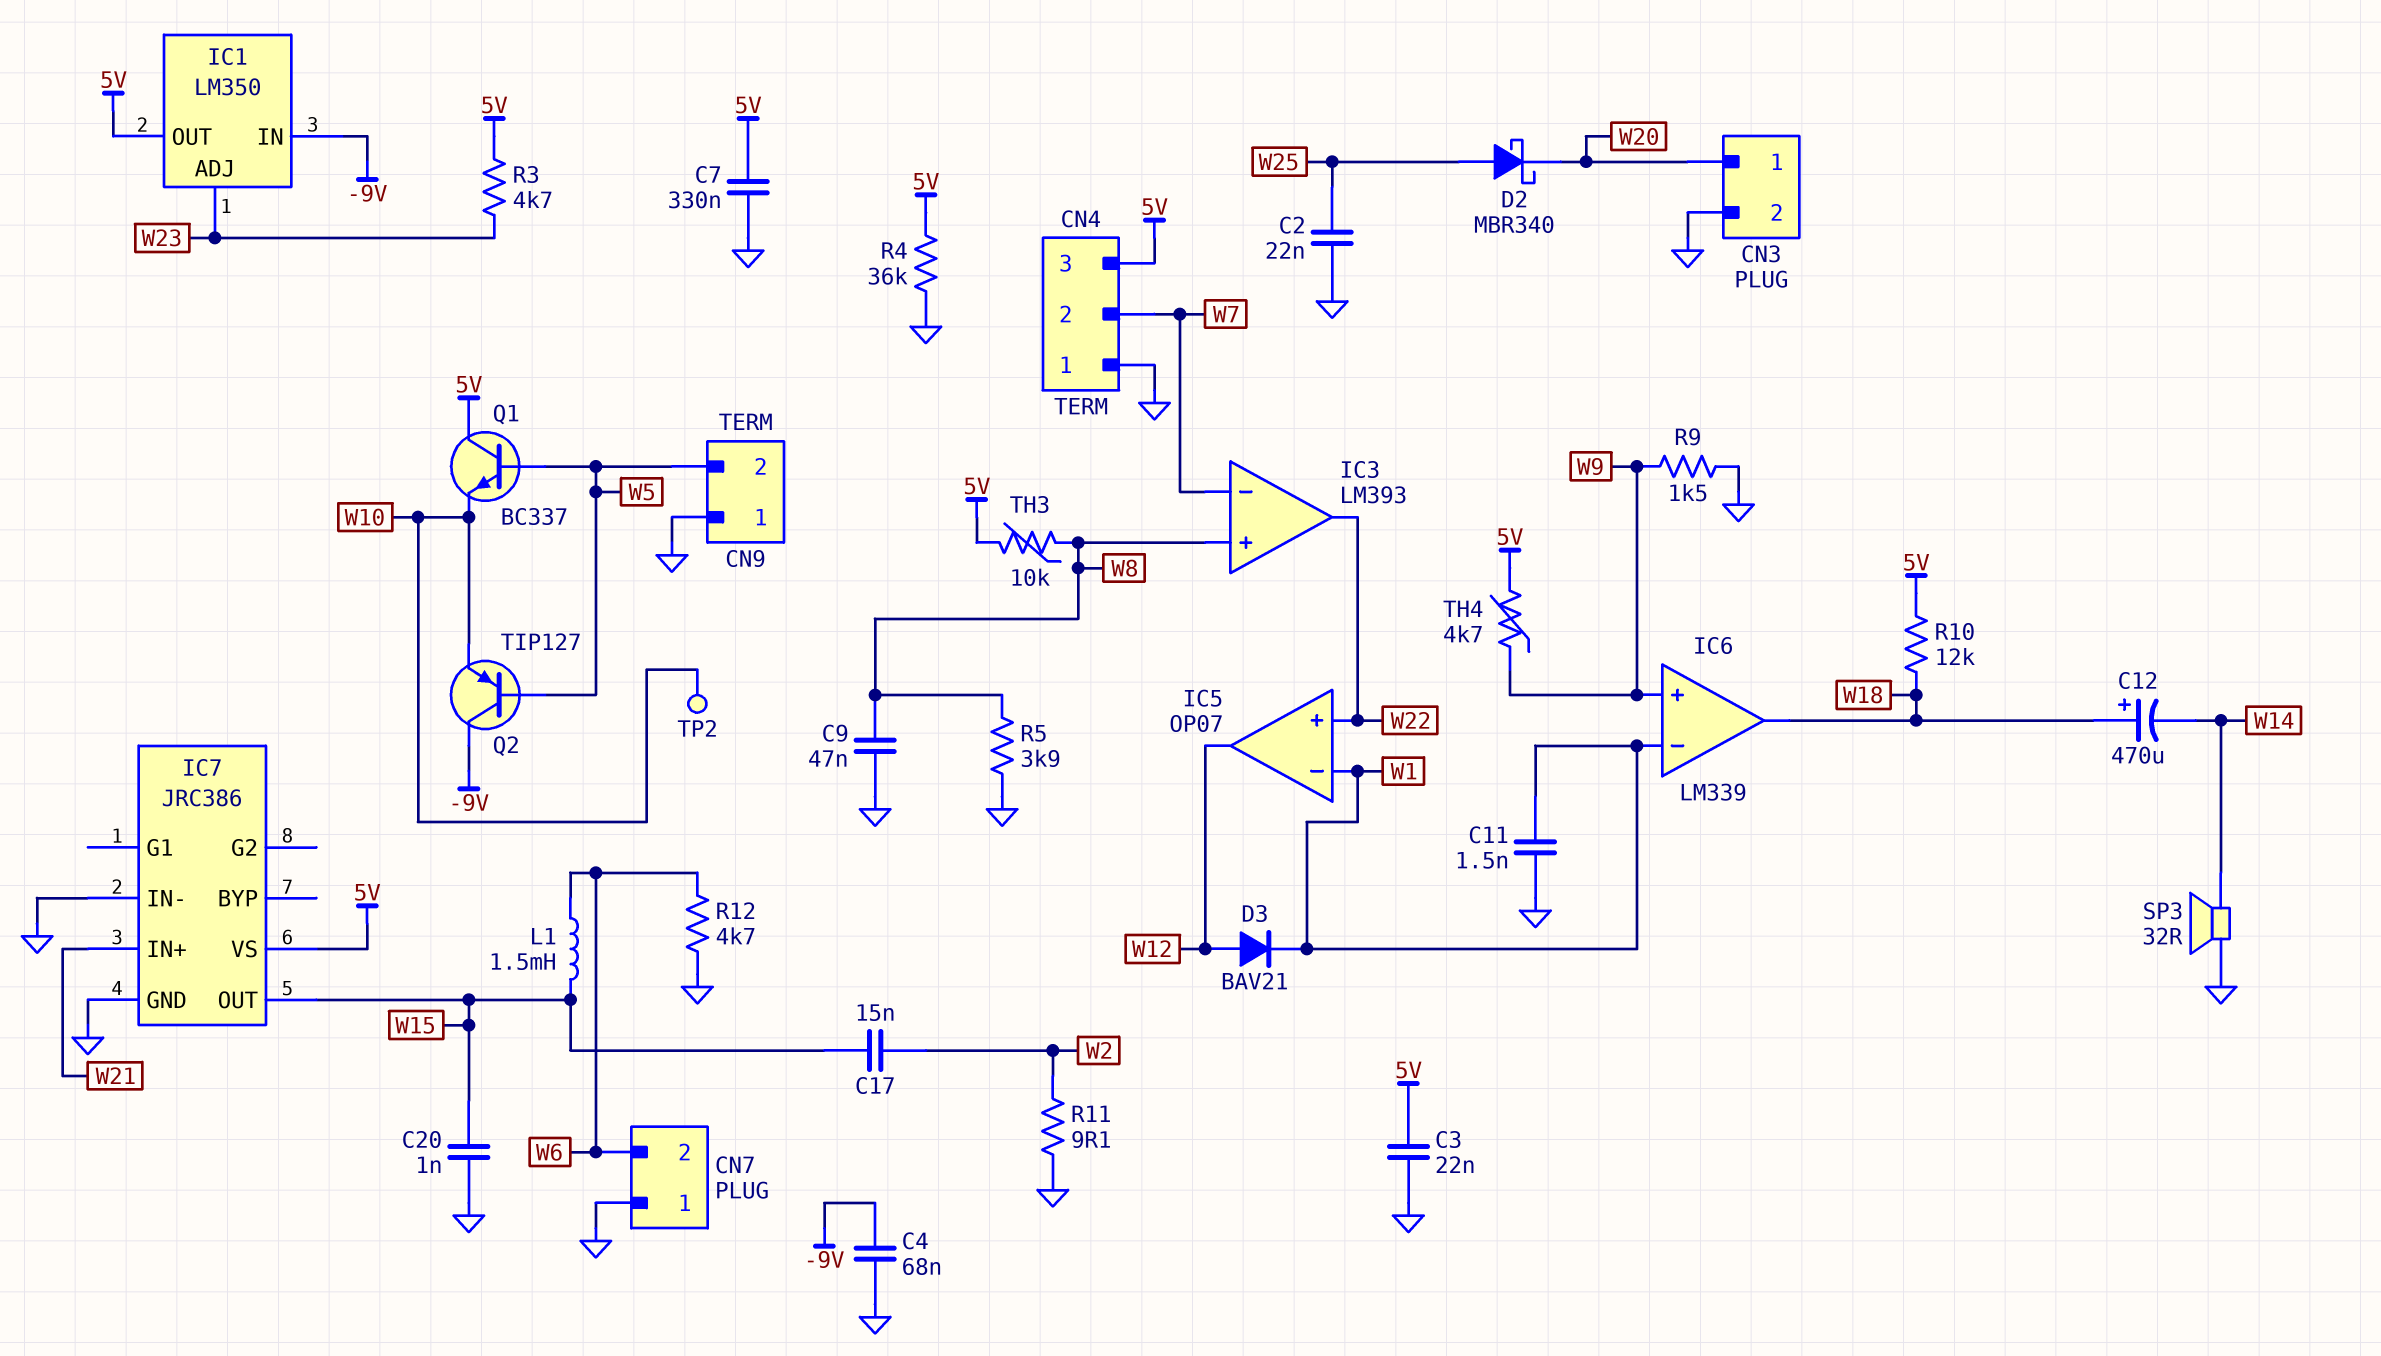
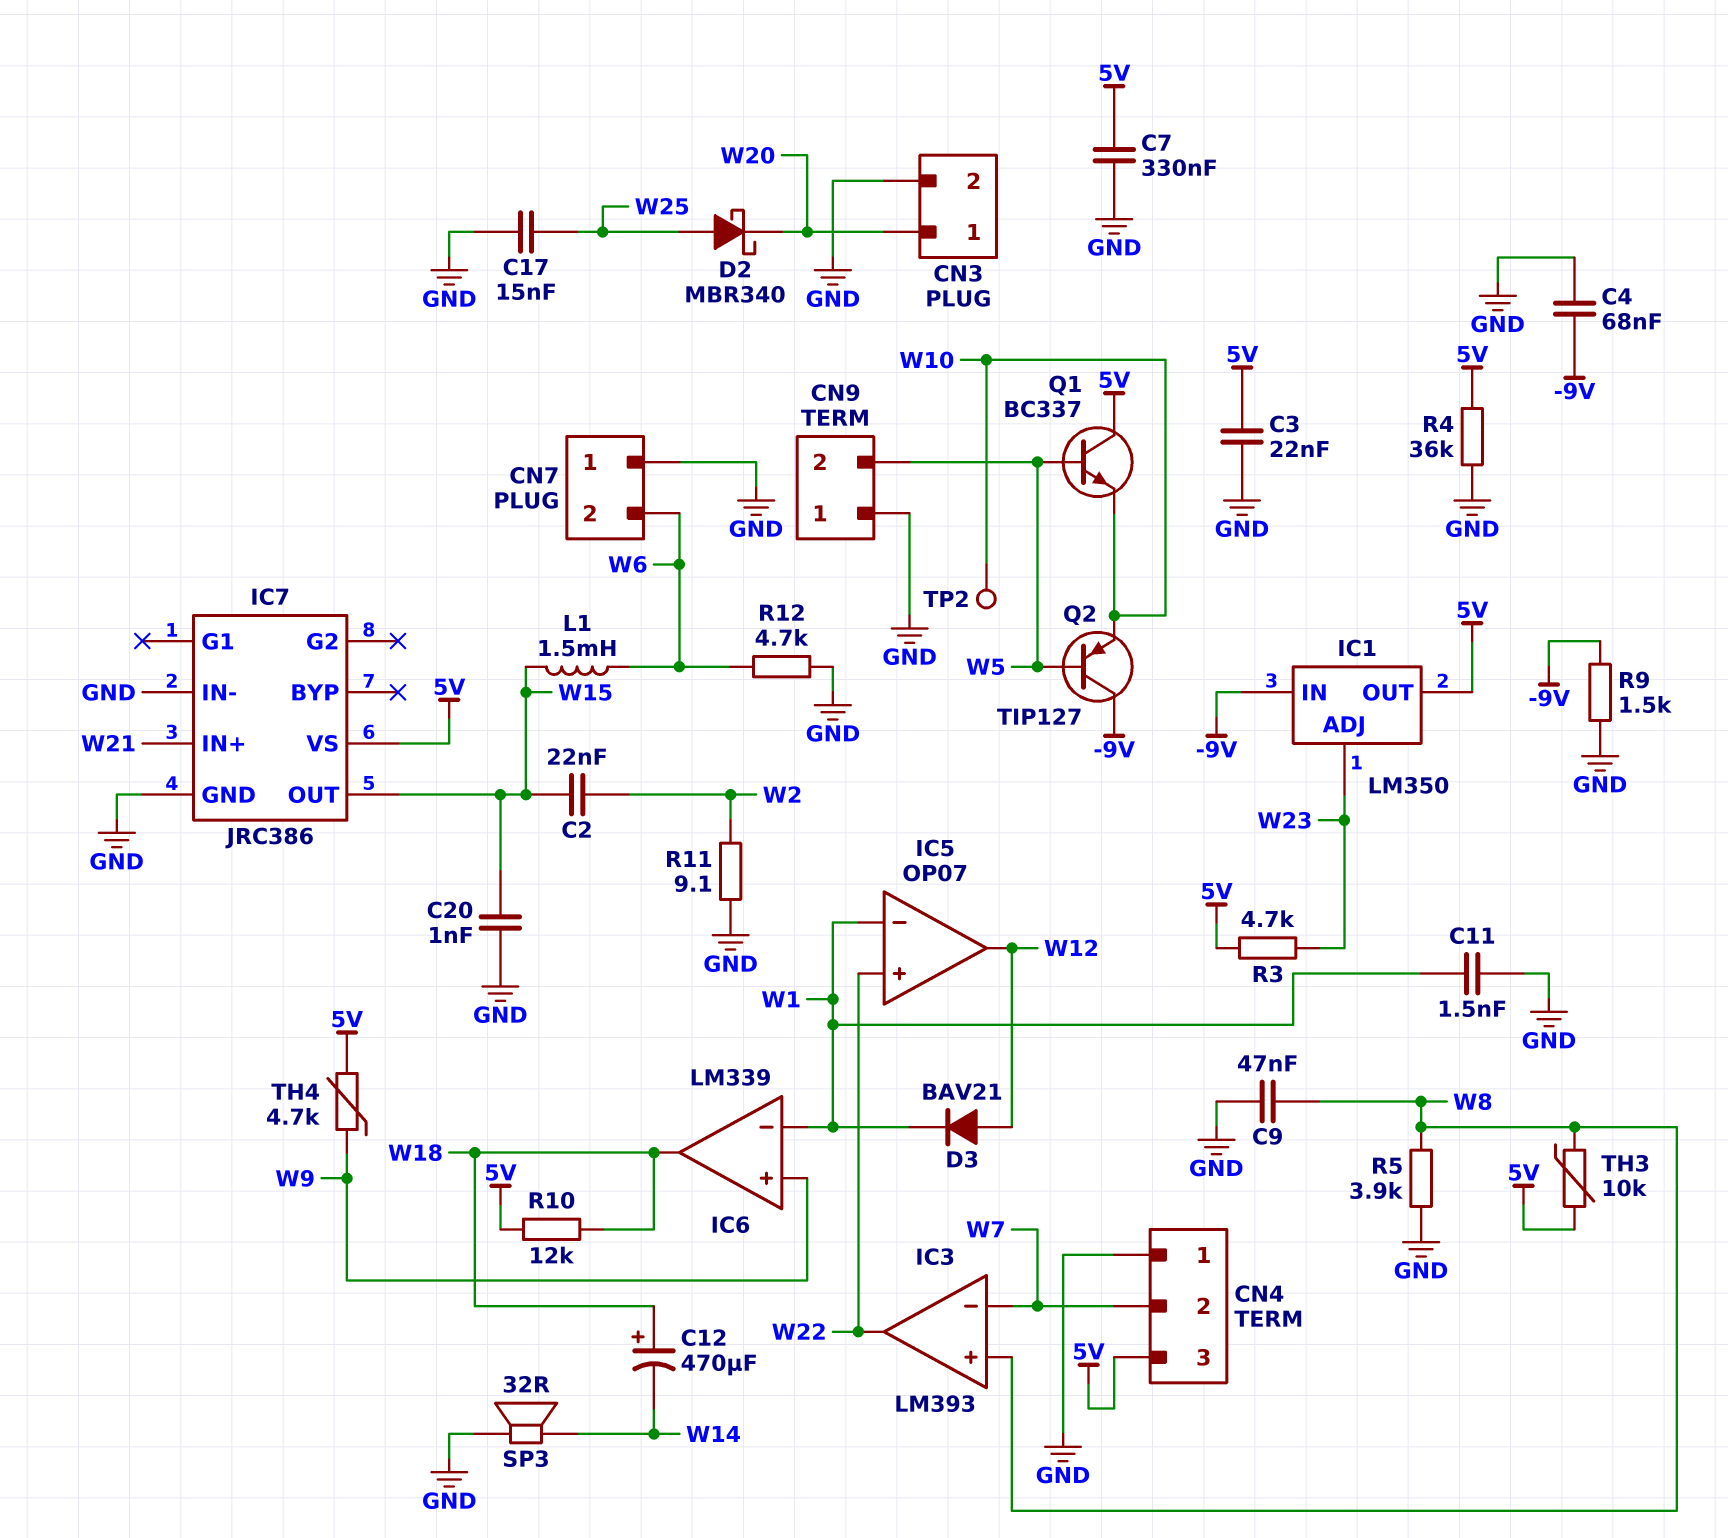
C2: 22nF (GND, W25) -> 22nF (W2, W15)
C17: 15nF (W2, W15) -> 15nF (GND, W25)
R9: 1.5k (GND, W9) -> 1.5k (-9V, GND)

